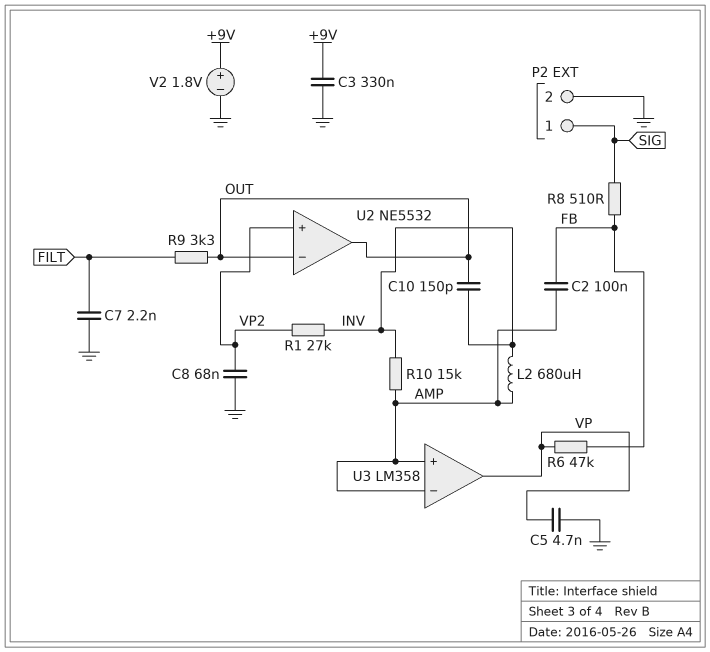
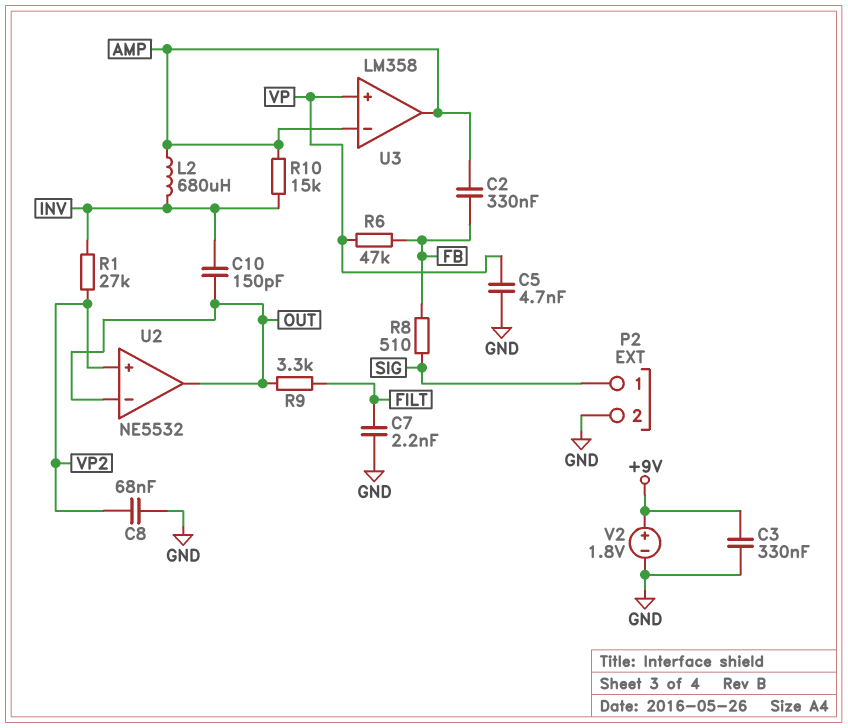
C2: 100nF (AMP, FB) -> 330nF (AMP, FB)
U3 pin in+: AMP -> VP
U3 pin out: VP -> AMP

